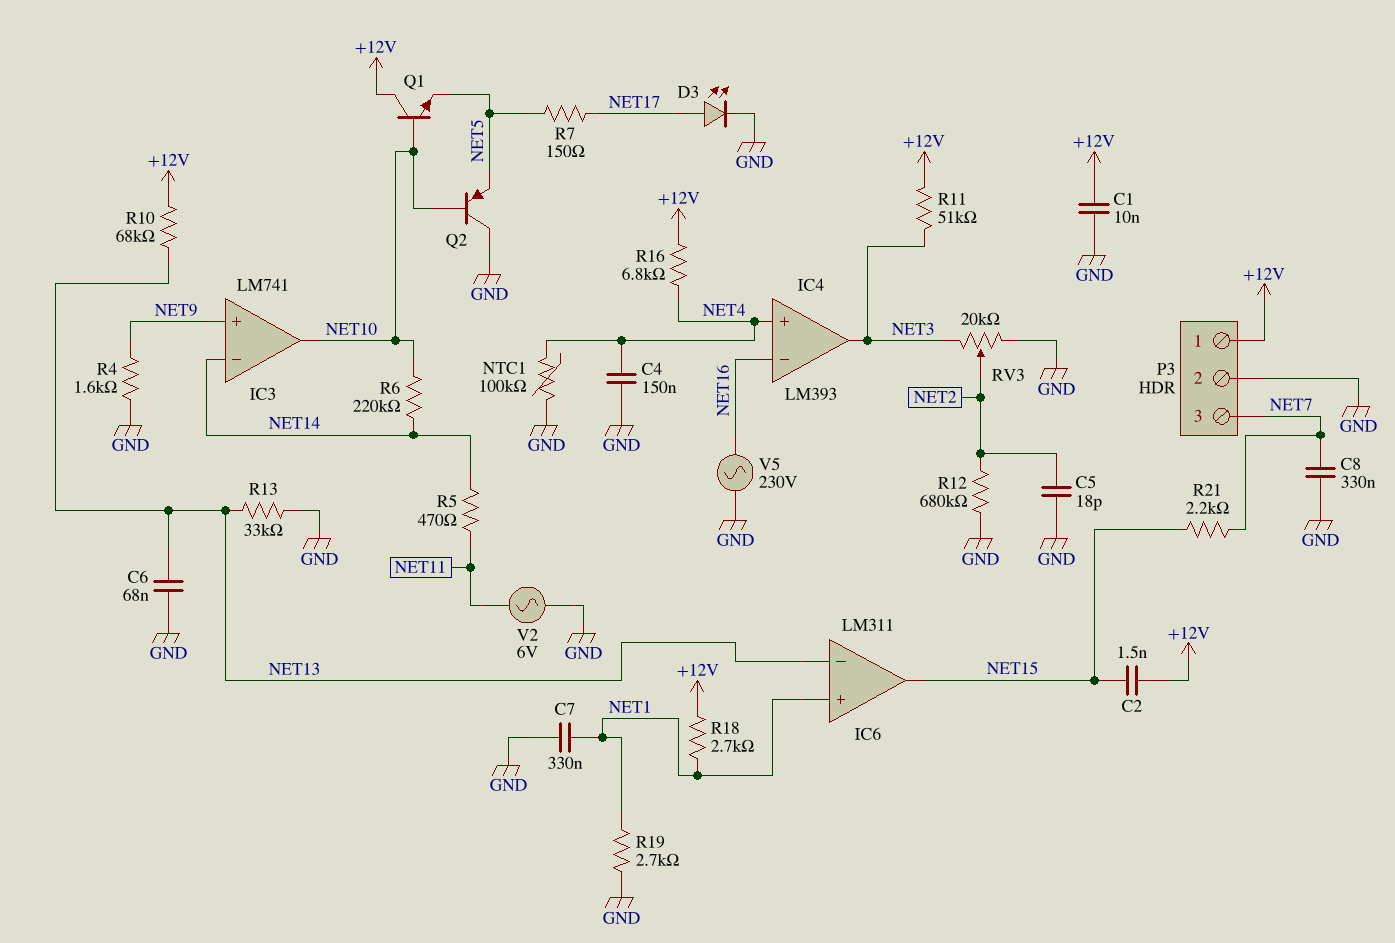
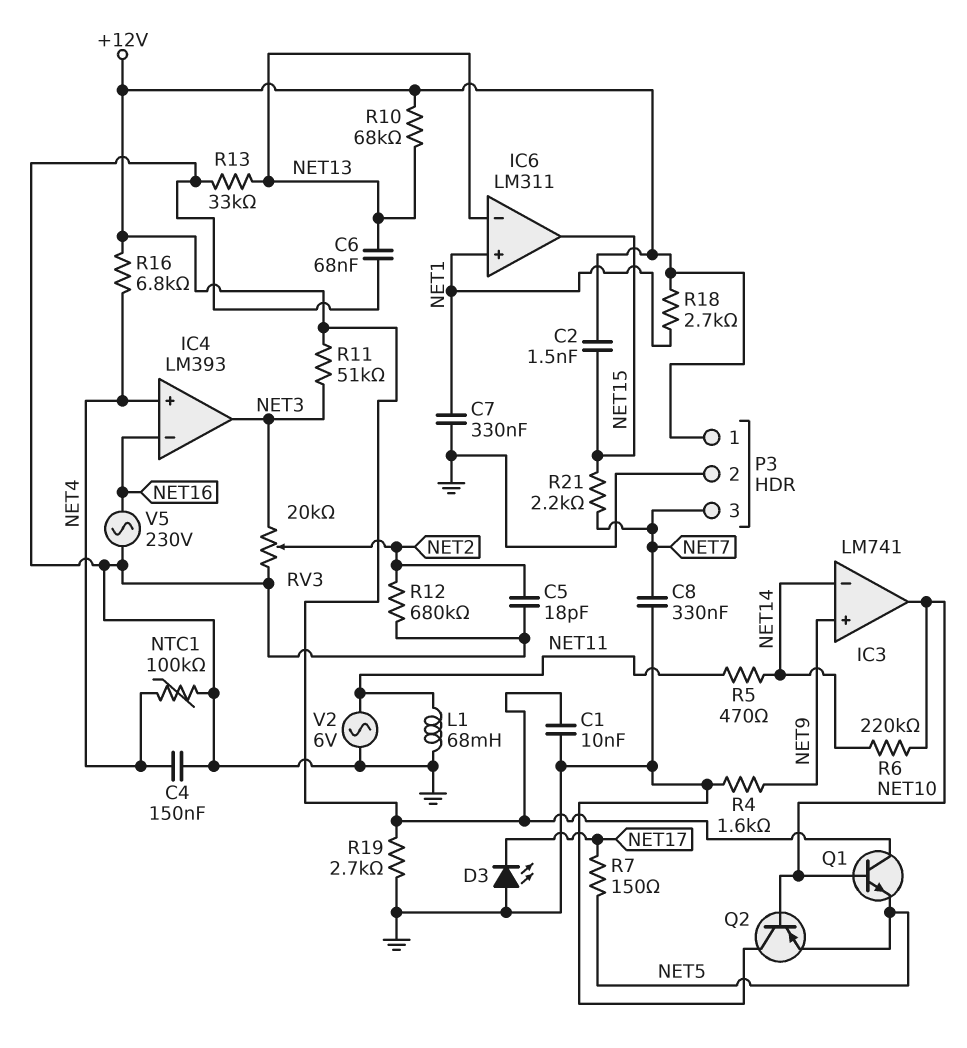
D3: LED (A NET17, K GND) -> LED (A GND, K NET17)
L1: none -> 68mH (GND, NET11)
R19: 2.7k (GND, NET1) -> 2.7k (+12V, GND)

